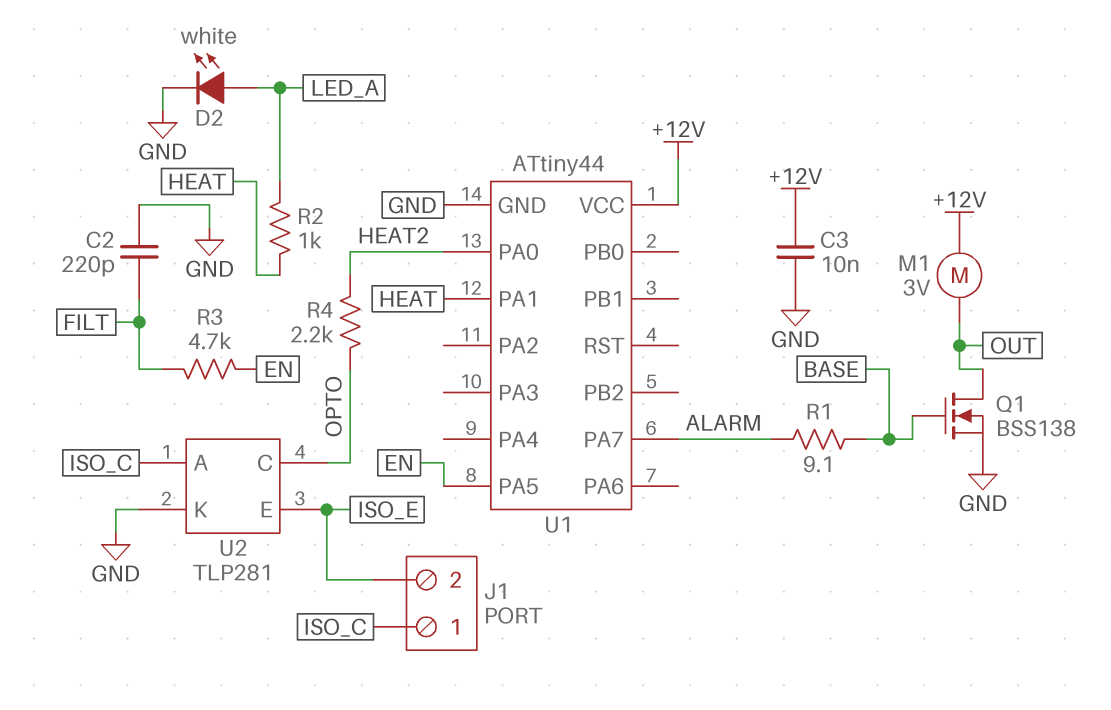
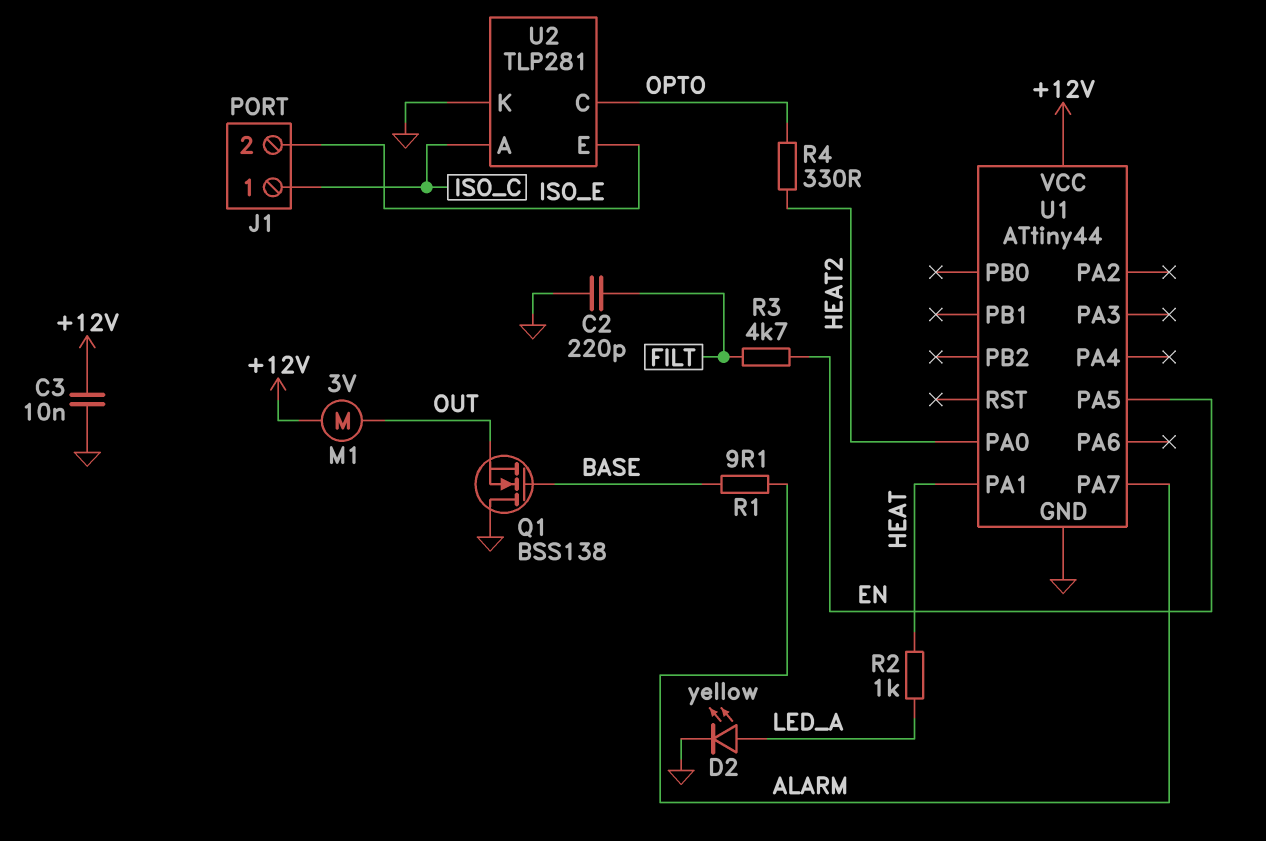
D2: LED white (A LED_A, K GND) -> LED yellow (A LED_A, K GND)
Q1: NMOS BSS138 (G BASE, D OUT, S GND) -> NMOS BSS138 (G BASE, D GND, S OUT)
R4: 2.2k (HEAT2, OPTO) -> 330 (HEAT2, OPTO)

